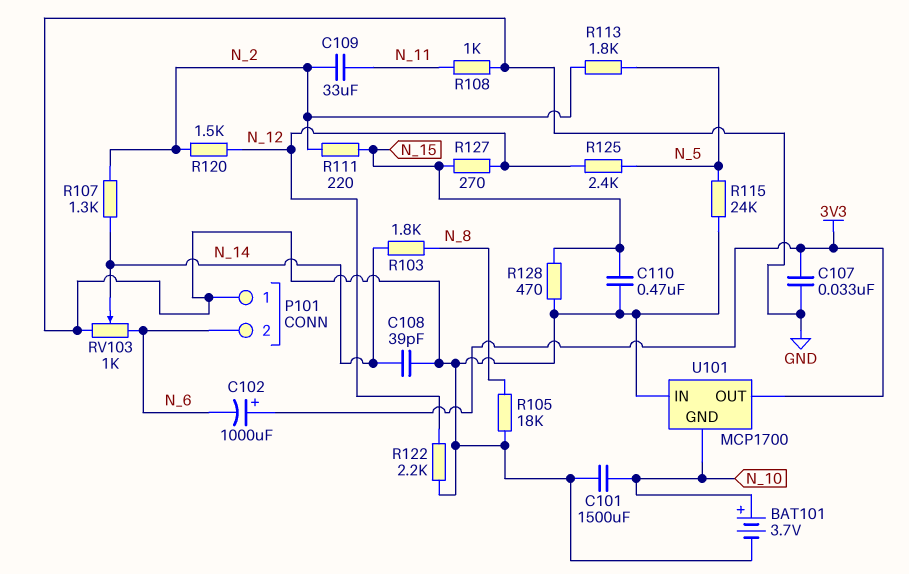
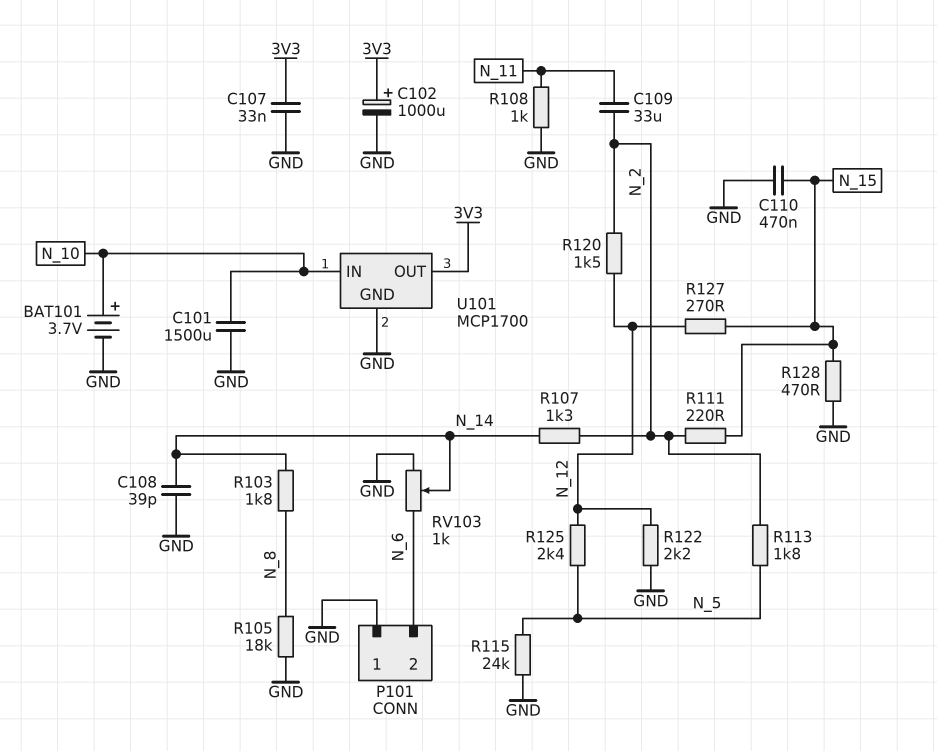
C102: 1000uF (plus 3V3, minus N_6) -> 1000uF (plus 3V3, minus GND)
U101 pin GND: N_10 -> GND
U101 pin IN: GND -> N_10

